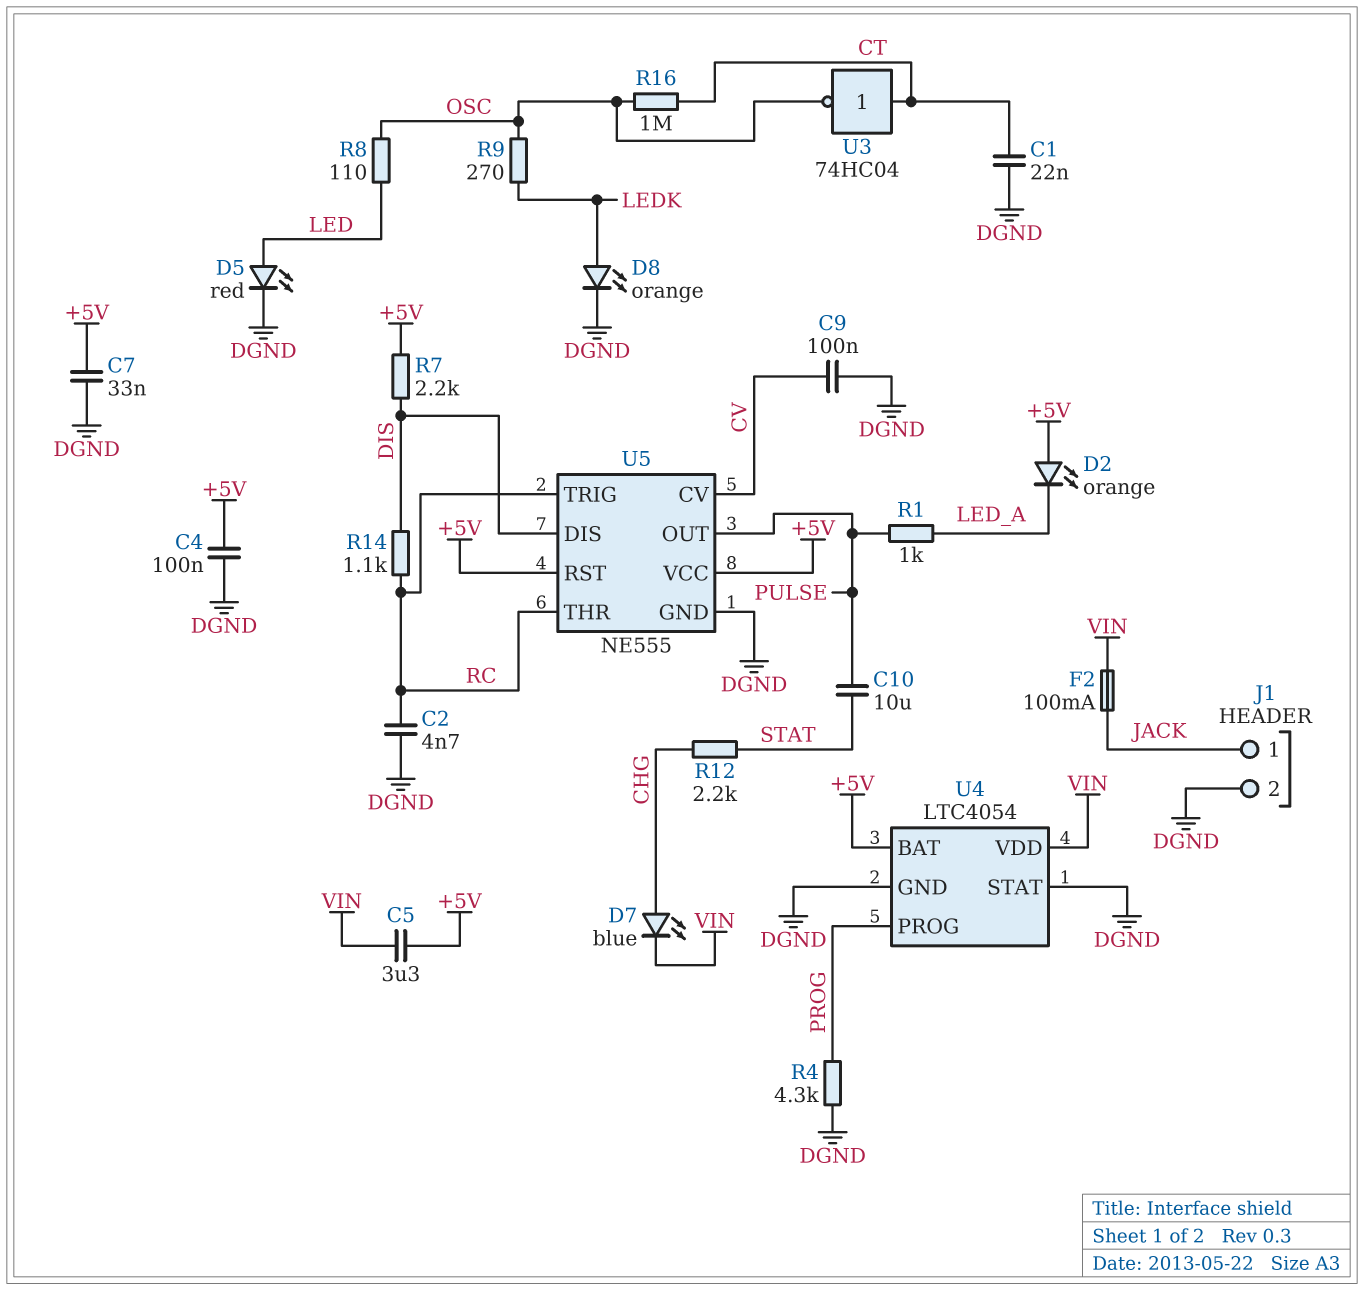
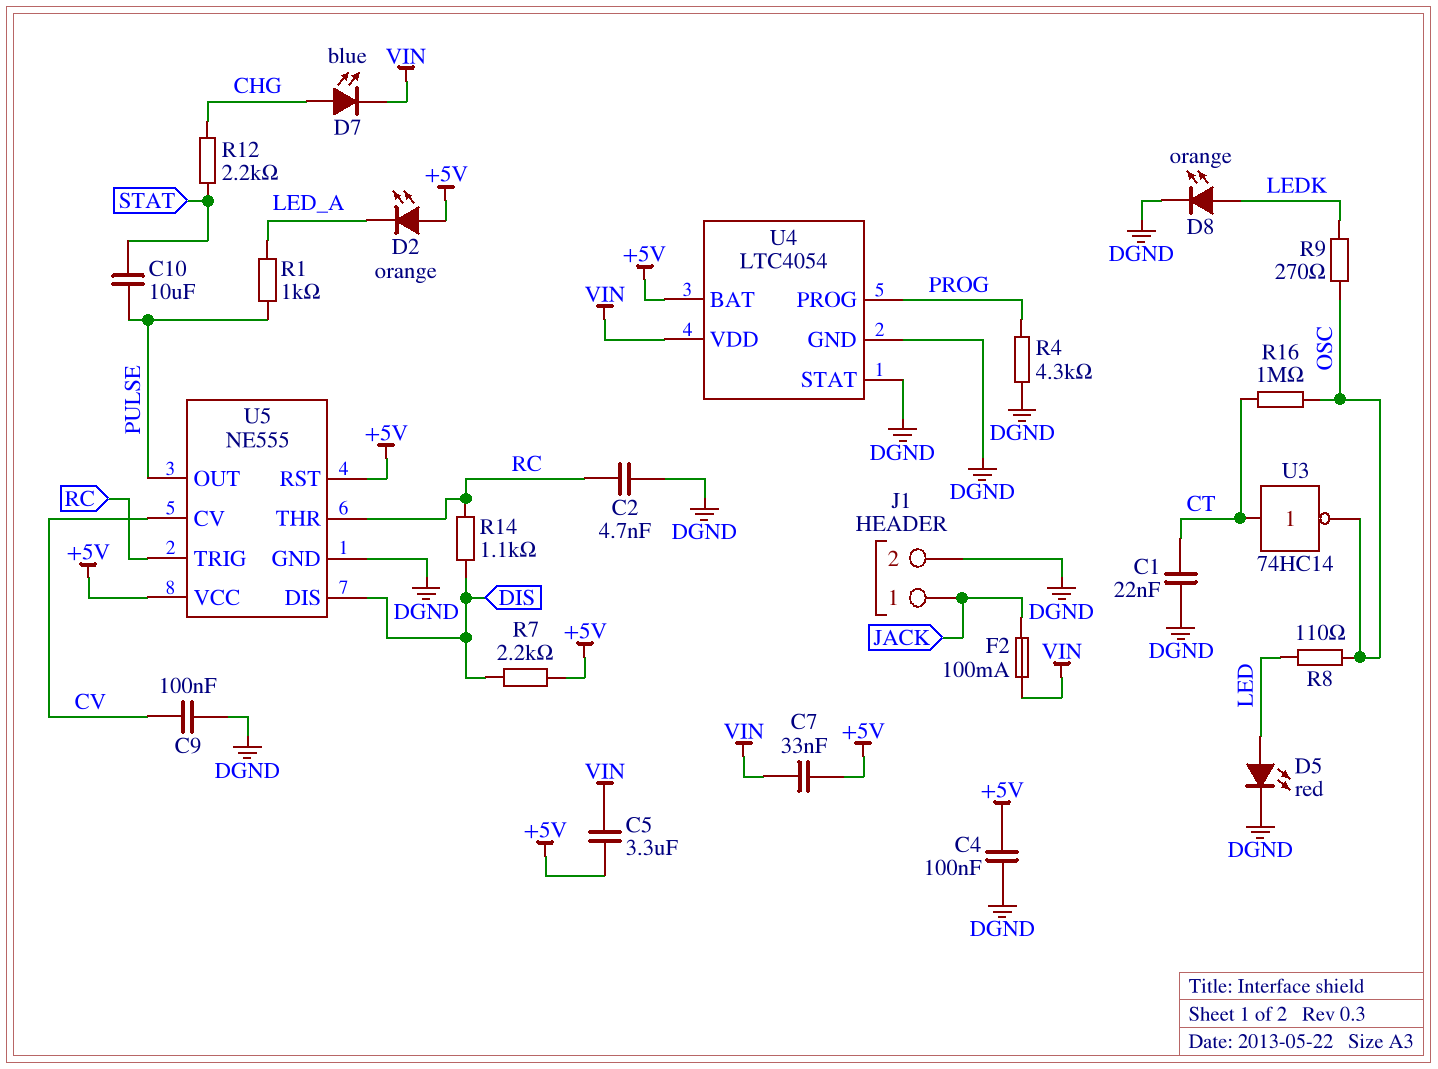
C7: 33nF (+5V, DGND) -> 33nF (+5V, VIN)
U3: NOT 74HC04 (in CT, out OSC) -> NOT 74HC14 (in CT, out OSC)

